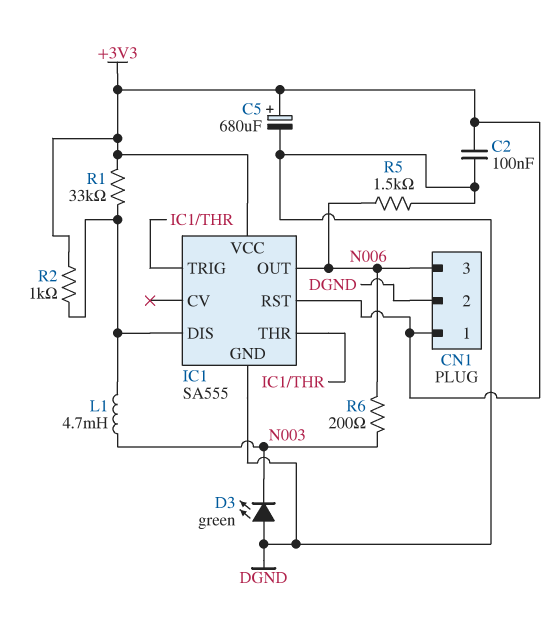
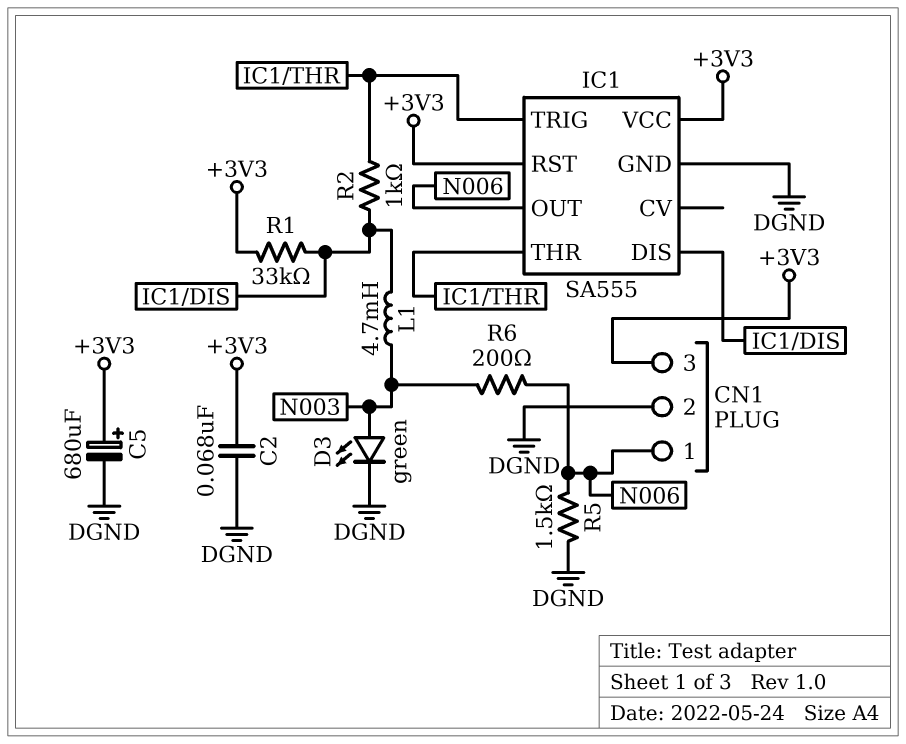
C2: 100nF (+3V3, DGND) -> 68nF (+3V3, DGND)
CN1 pin 1: +3V3 -> N006
CN1 pin 3: N006 -> +3V3
D3: LED green (A DGND, K N003) -> LED green (A N003, K DGND)
R2: 1k (+3V3, IC1/DIS) -> 1k (IC1/DIS, IC1/THR)

